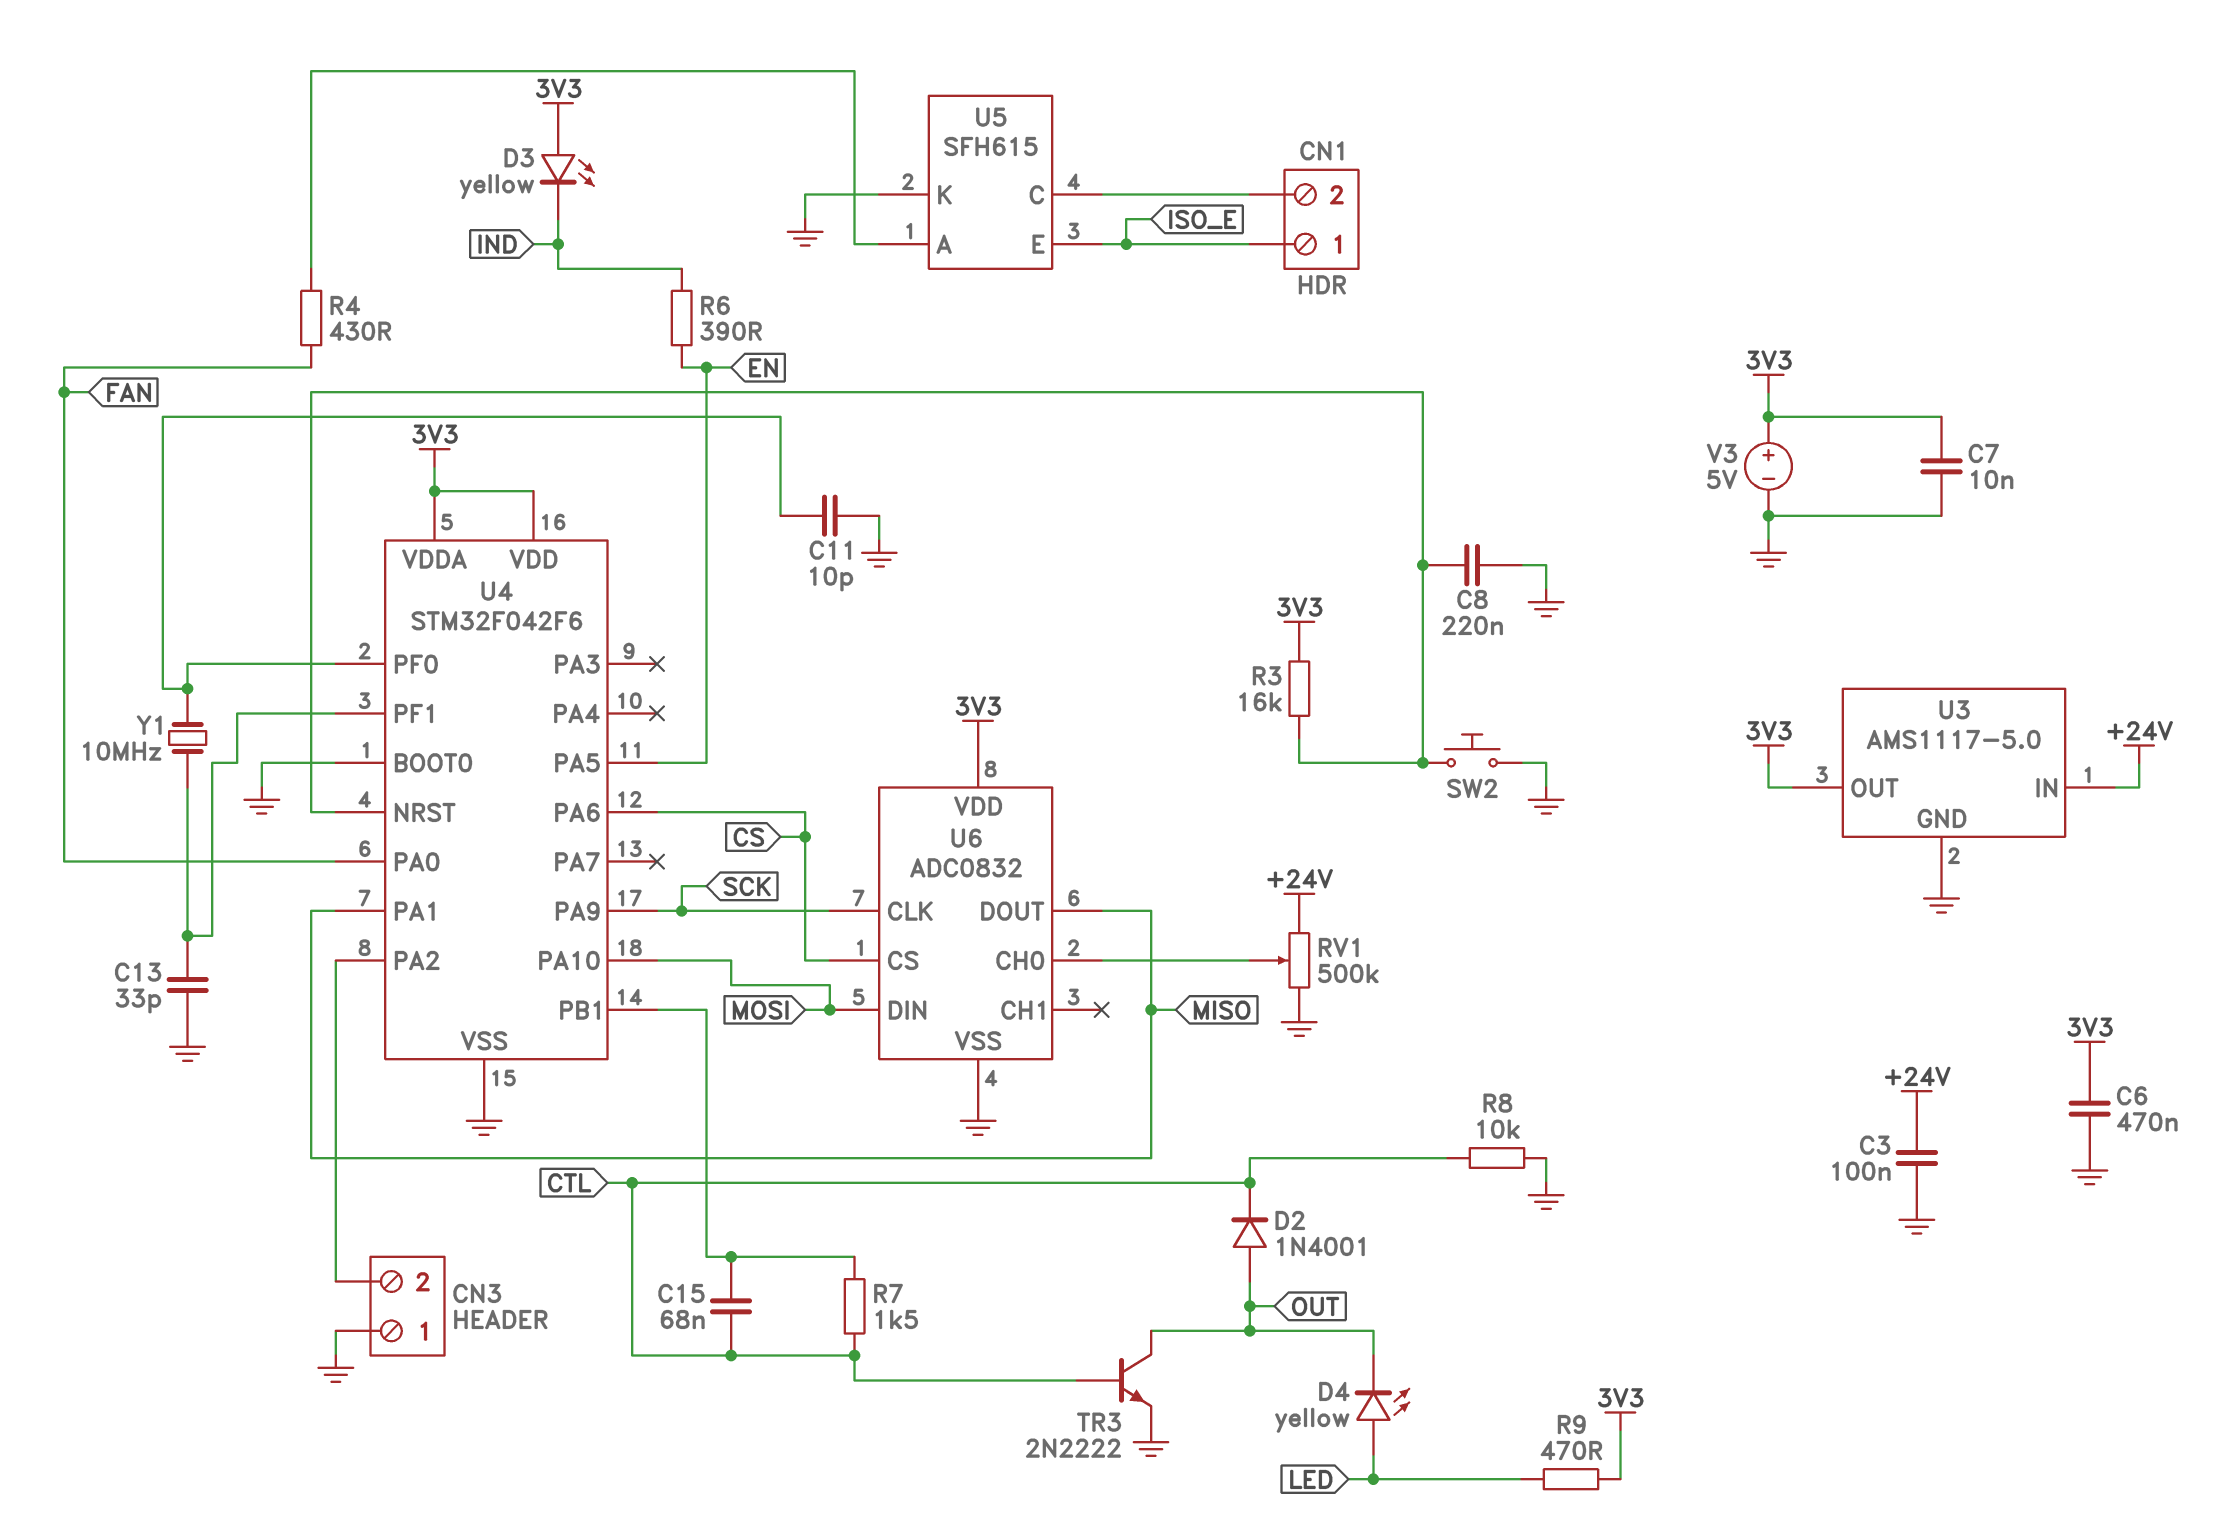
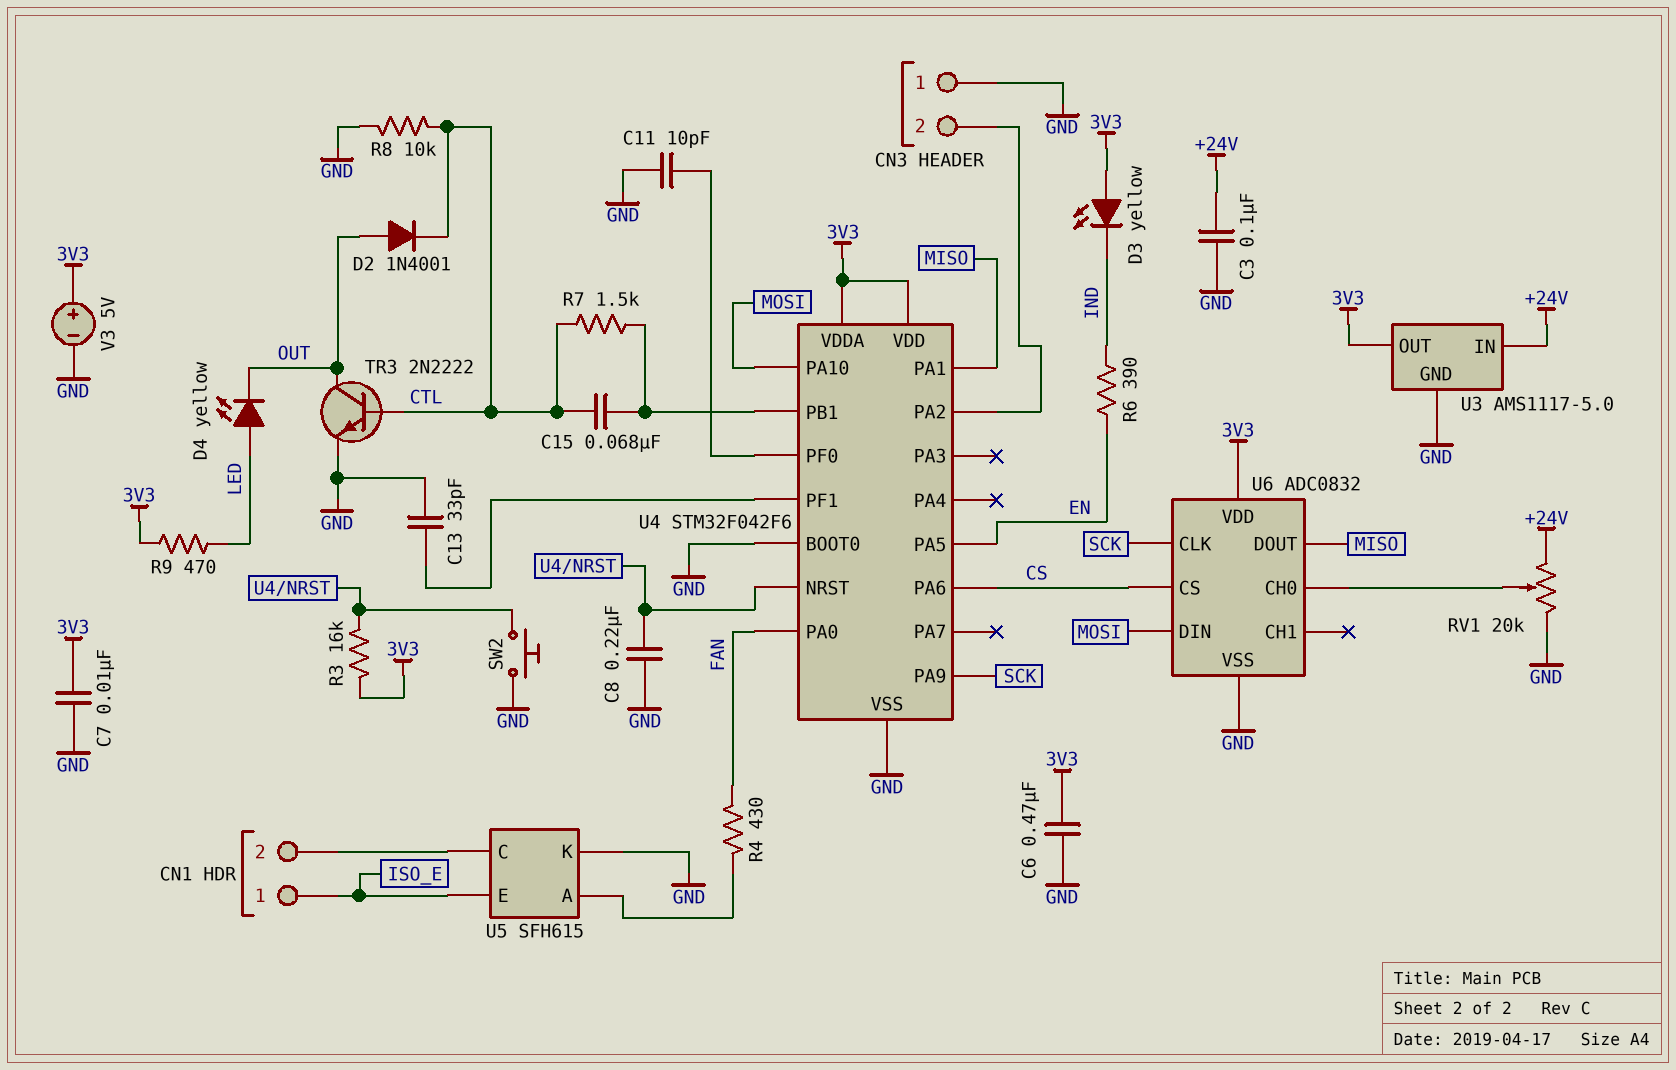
RV1: 500k (+24V, GND, wiper U6/CH0) -> 20k (+24V, GND, wiper U6/CH0)
Y1: 10MHz (U4/PF0, U4/PF1) -> none

